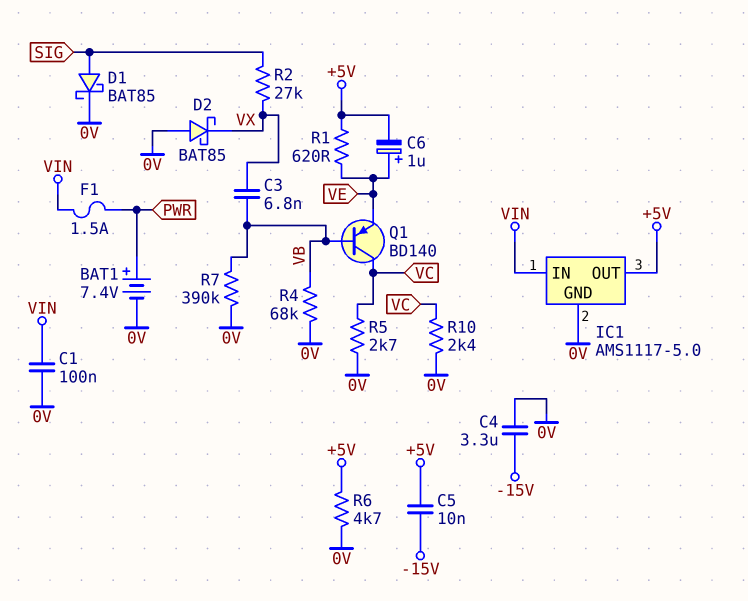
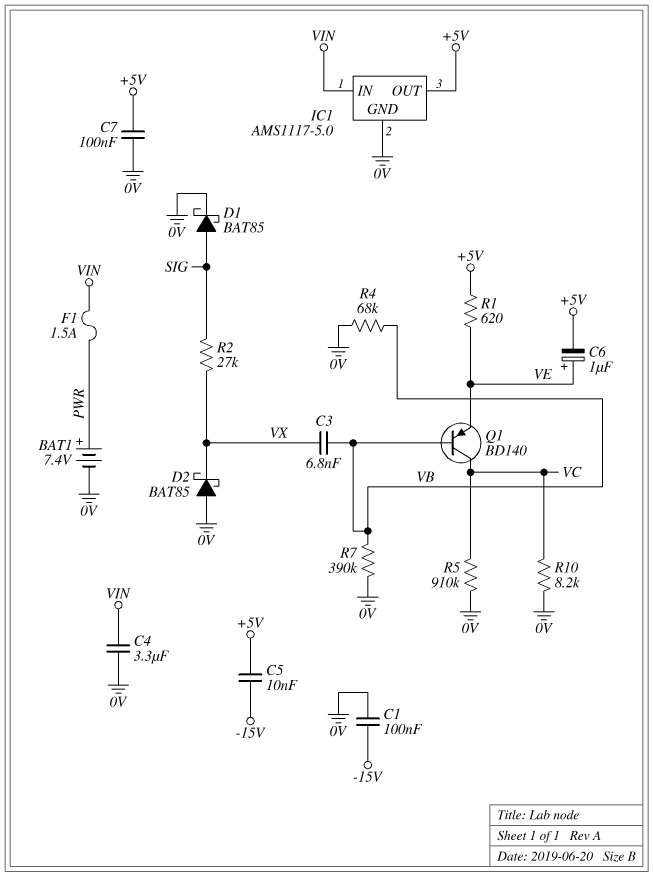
C1: 100nF (0V, VIN) -> 100nF (-15V, 0V)
C4: 3.3uF (-15V, 0V) -> 3.3uF (0V, VIN)
C7: none -> 100nF (+5V, 0V)
R5: 2.7k (0V, VC) -> 910k (0V, VC)
R6: 4.7k (+5V, 0V) -> none
R10: 2.4k (0V, VC) -> 8.2k (0V, VC)

